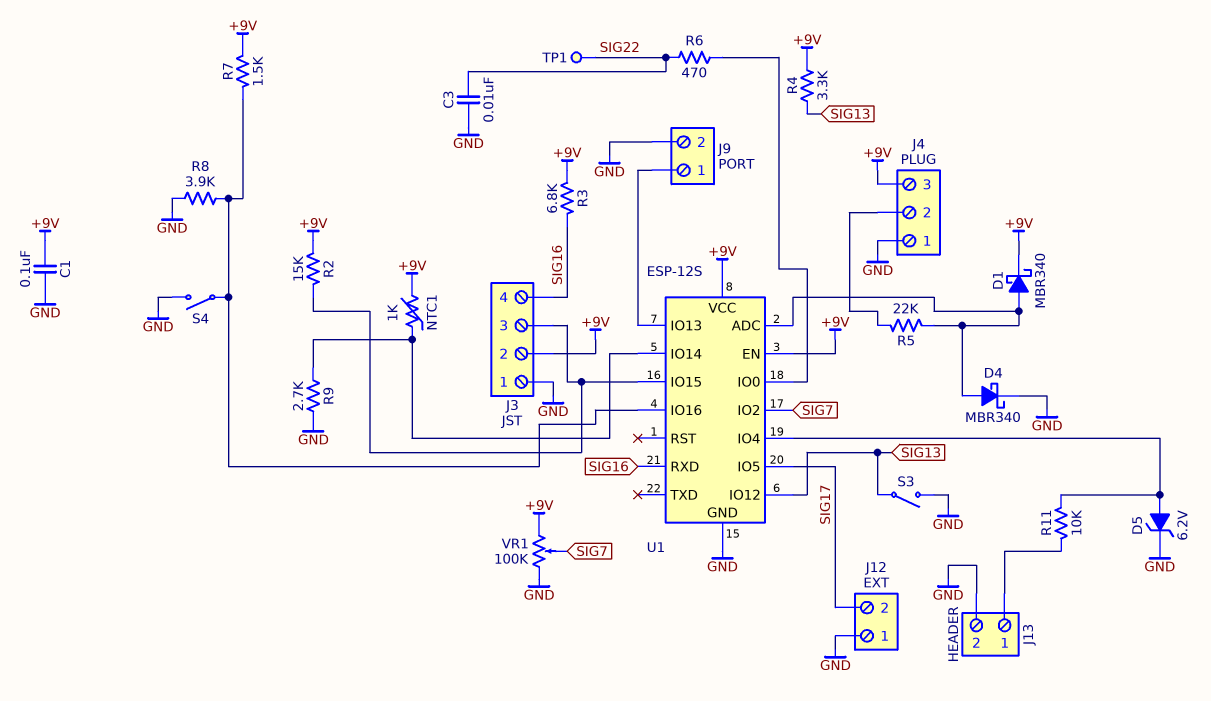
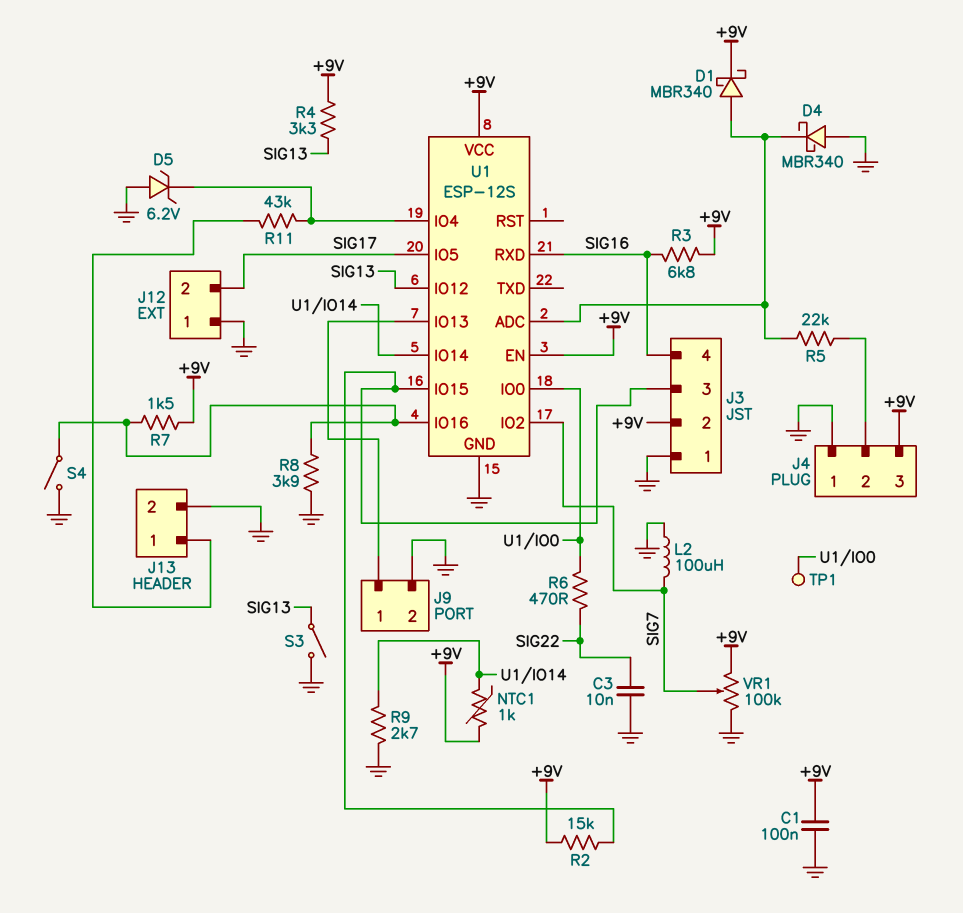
D4: schottky MBR340 (A U1/ADC, K GND) -> schottky MBR340 (A GND, K U1/ADC)
D5: zener 6.2V (A U1/IO4, K GND) -> zener 6.2V (A GND, K U1/IO4)
L2: none -> 100uH (GND, SIG7)
R11: 10k (J13/1, U1/IO4) -> 43k (J13/1, U1/IO4)
TP1: test point (SIG22) -> test point (U1/IO0)

